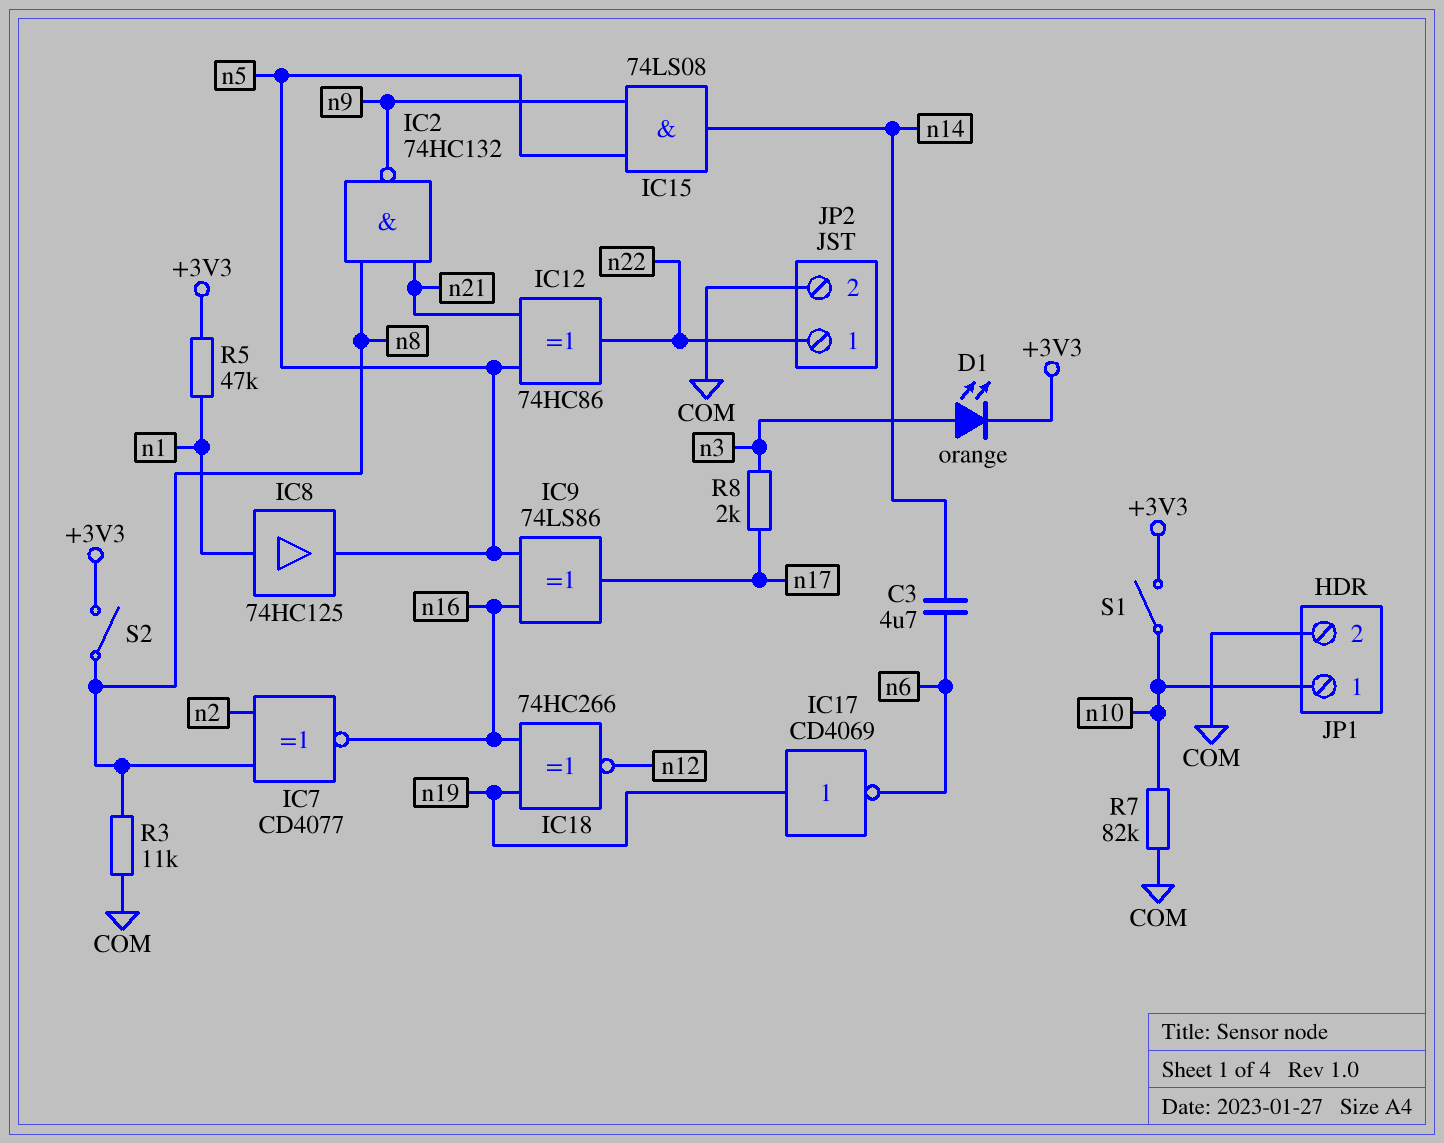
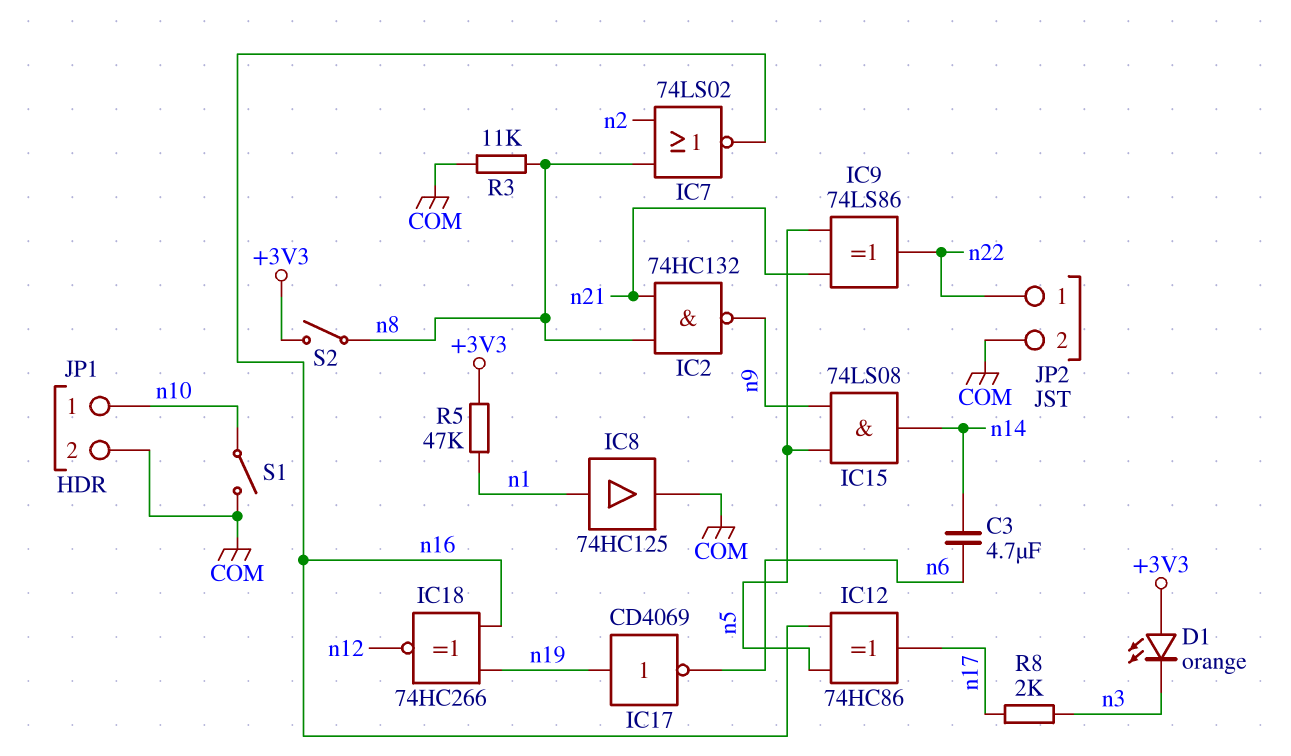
D1: LED orange (A n3, K +3V3) -> LED orange (A +3V3, K n3)
IC7: XNOR CD4077 (in n2, in n8, out n16) -> NOR 74LS02 (in n2, in n8, out n16)
IC8: buffer 74HC125 (in n1, out n5) -> buffer 74HC125 (in n1, out COM)
IC9: XOR 74LS86 (in n5, in n16, out n17) -> XOR 74LS86 (in n5, in n21, out n22)
IC12: XOR 74HC86 (in n5, in n21, out n22) -> XOR 74HC86 (in n5, in n16, out n17)
R7: 82k (COM, n10) -> none
S1: switch (+3V3, n10) -> switch (COM, n10)

